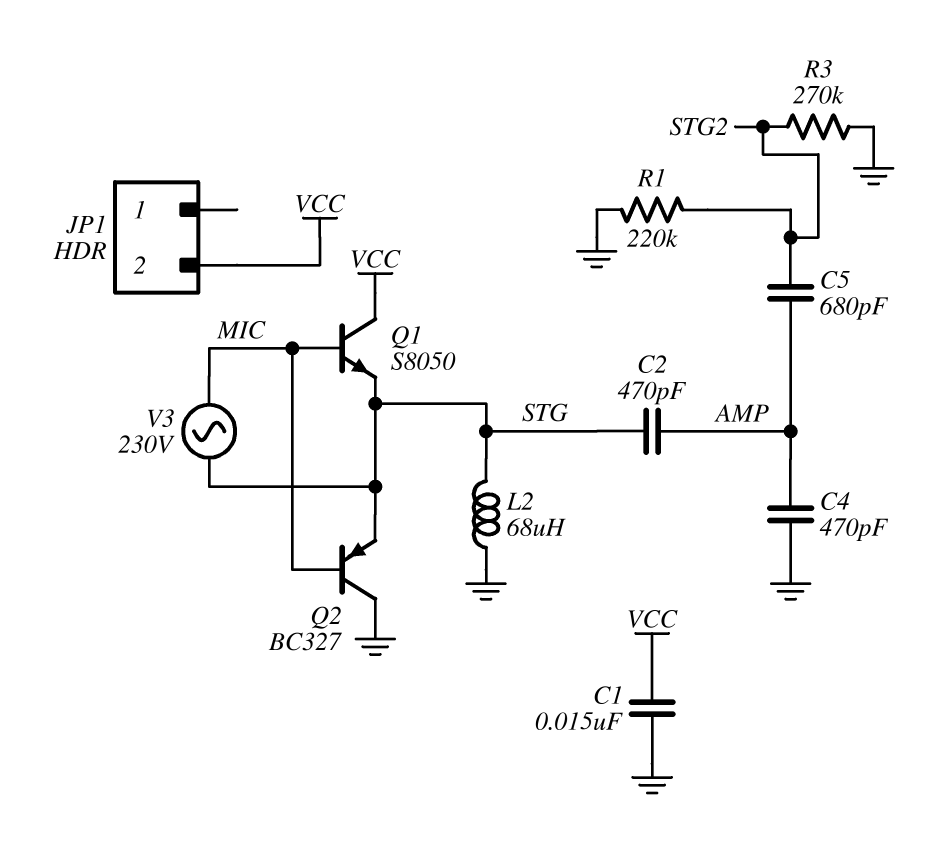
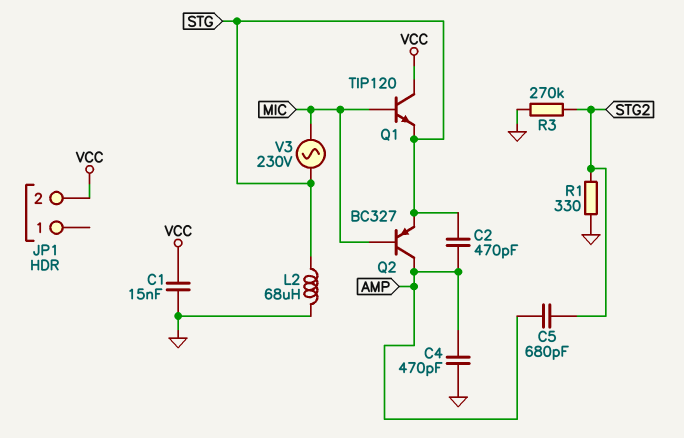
Q1: NPN S8050 (B MIC, C VCC, E STG) -> NPN TIP120 (B MIC, C VCC, E STG)
Q2: PNP BC327 (B MIC, C GND, E STG) -> PNP BC327 (B MIC, C AMP, E STG)
R1: 220k (GND, STG2) -> 330 (GND, STG2)

